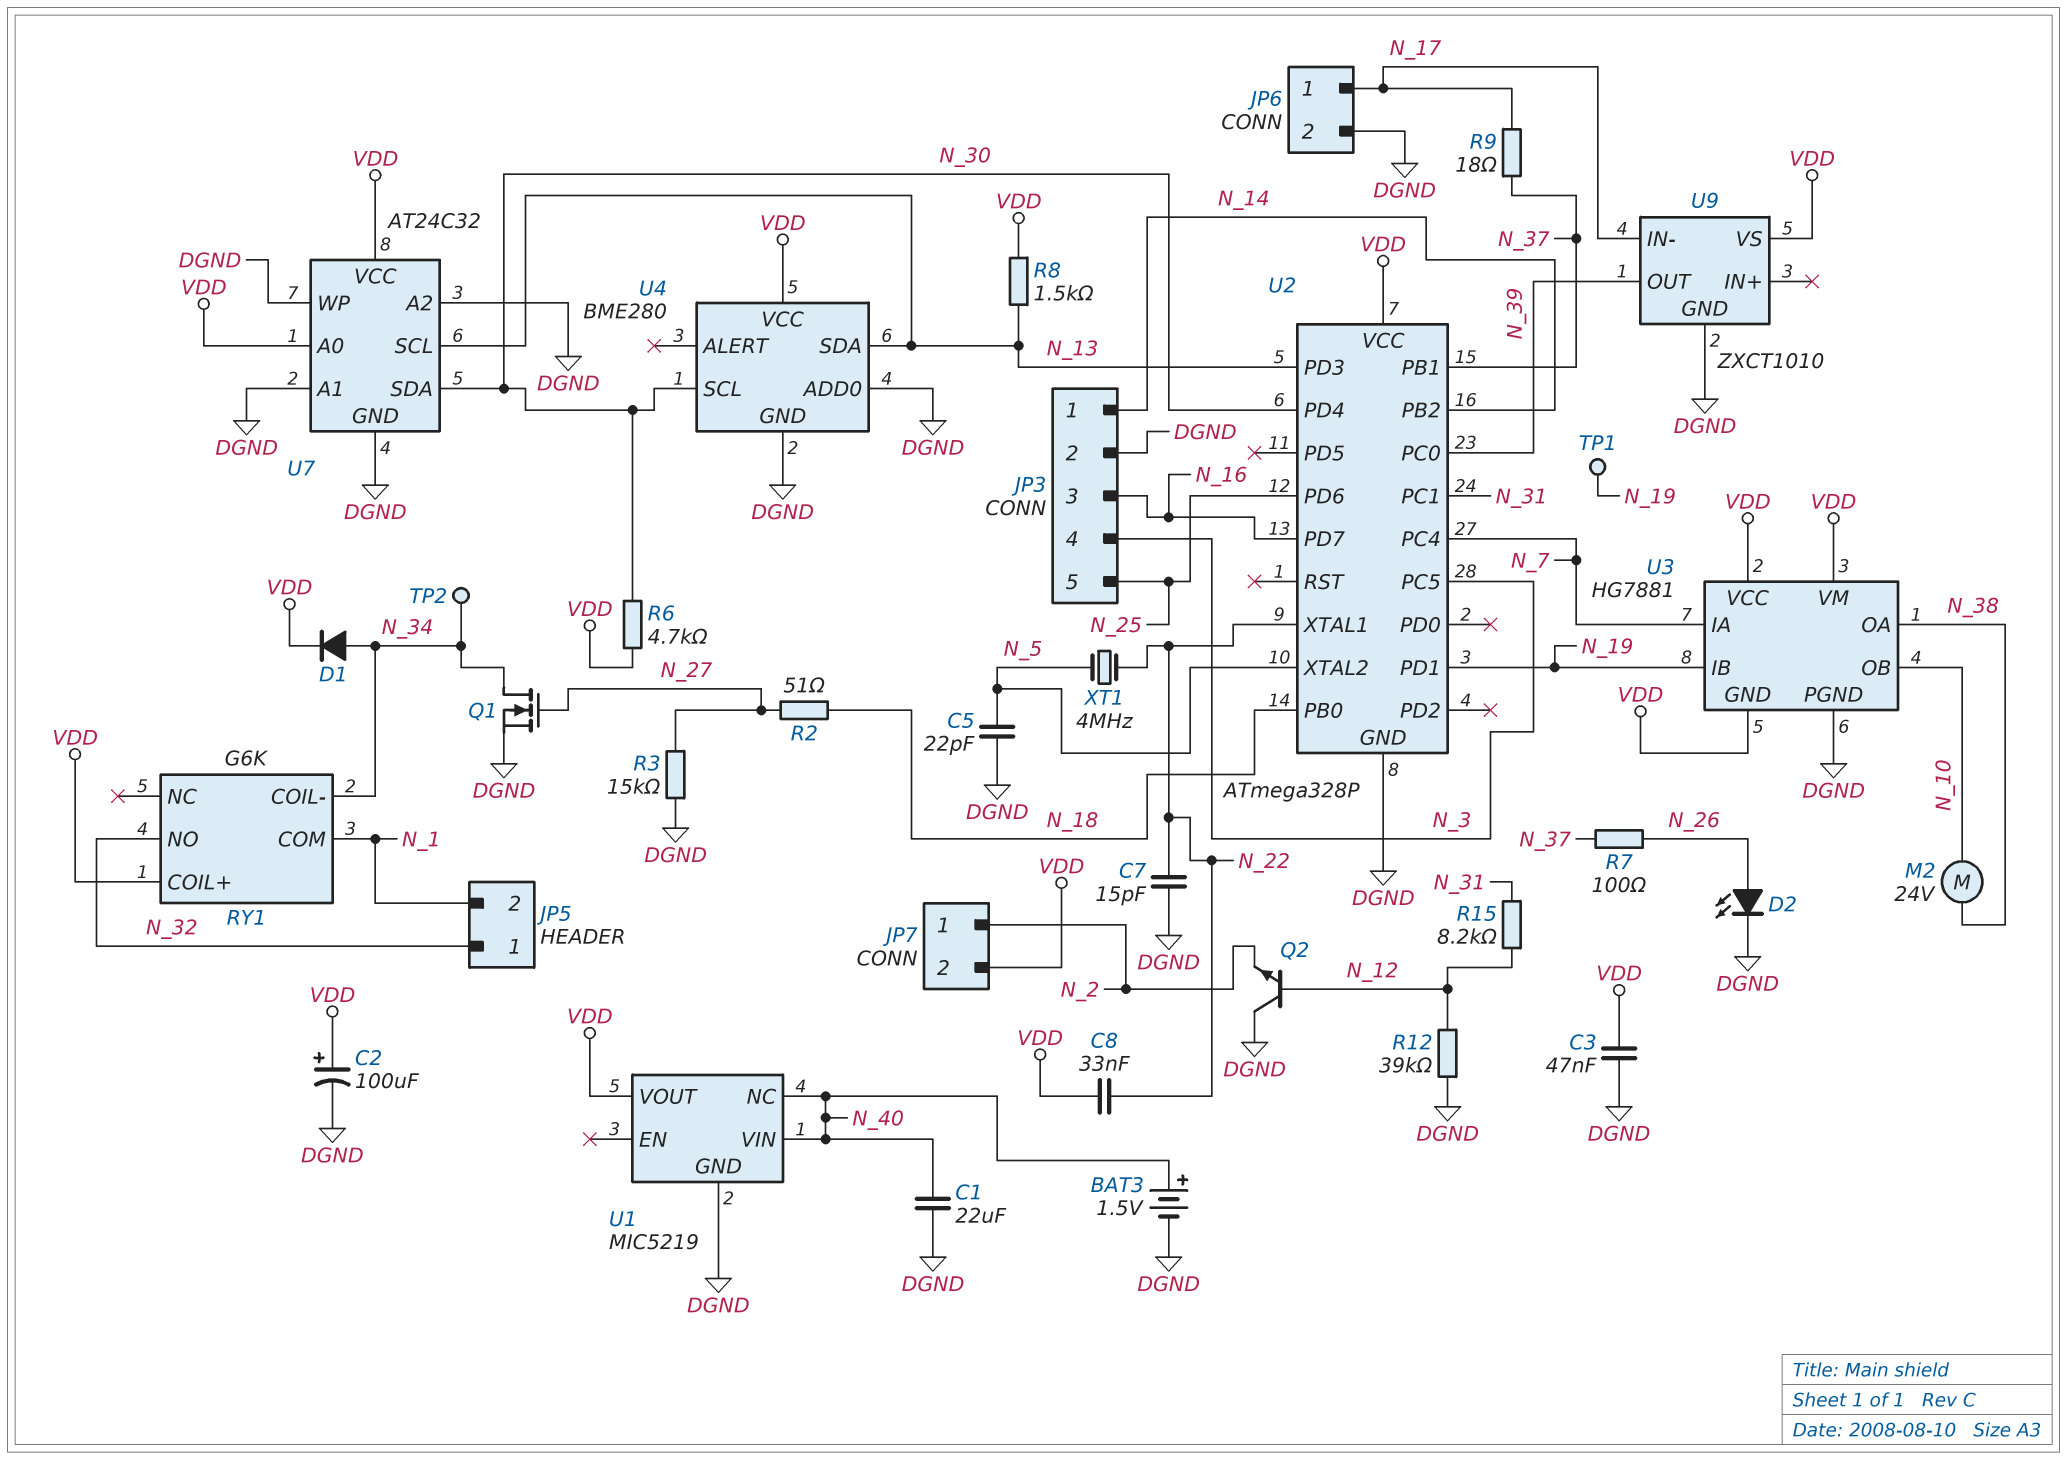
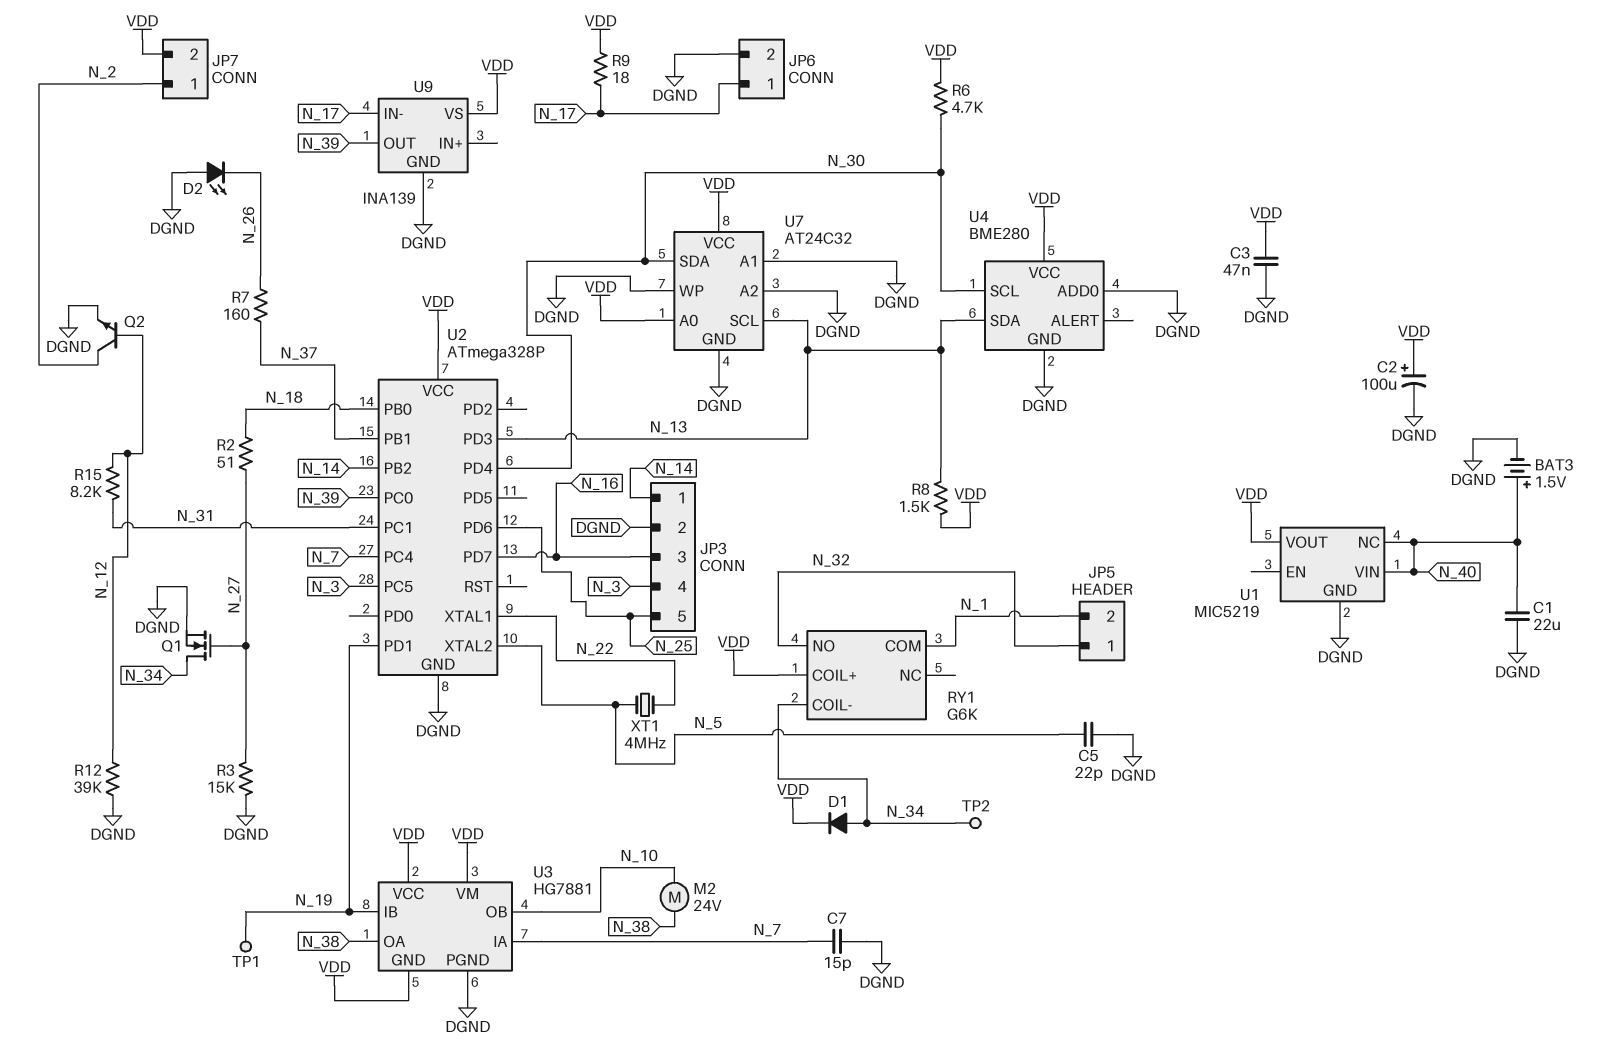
C7: 15pF (DGND, N_22) -> 15pF (DGND, N_7)
C8: 33nF (N_22, VDD) -> none
D2: LED (A N_26, K DGND) -> LED (A DGND, K N_26)
Q2: NPN (B N_12, C DGND, E N_2) -> NPN (B N_12, C N_2, E DGND)
R7: 100 (N_26, N_37) -> 160 (N_26, N_37)
R9: 18 (N_17, N_37) -> 18 (N_17, VDD)
U9: ZXCT1010 -> INA139

